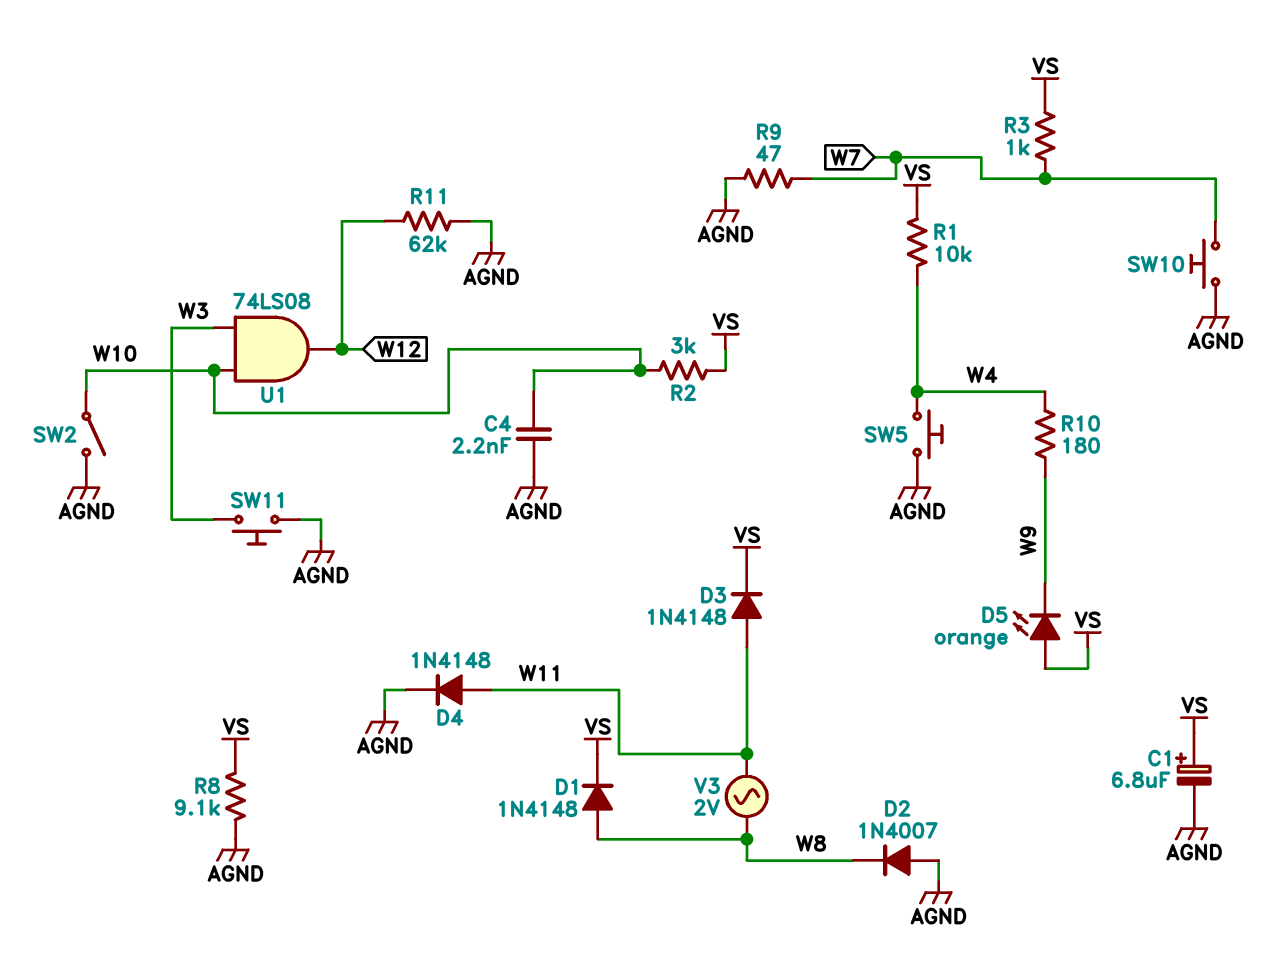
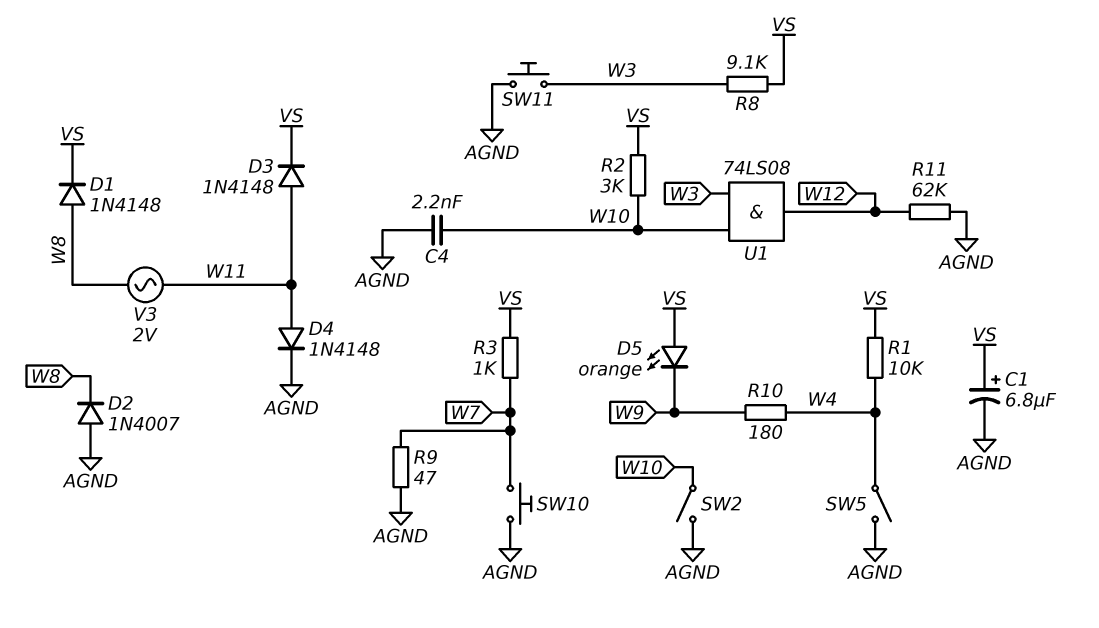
R8: 9.1k (AGND, VS) -> 9.1k (VS, W3)
SW5: button (AGND, W4) -> switch (AGND, W4)

